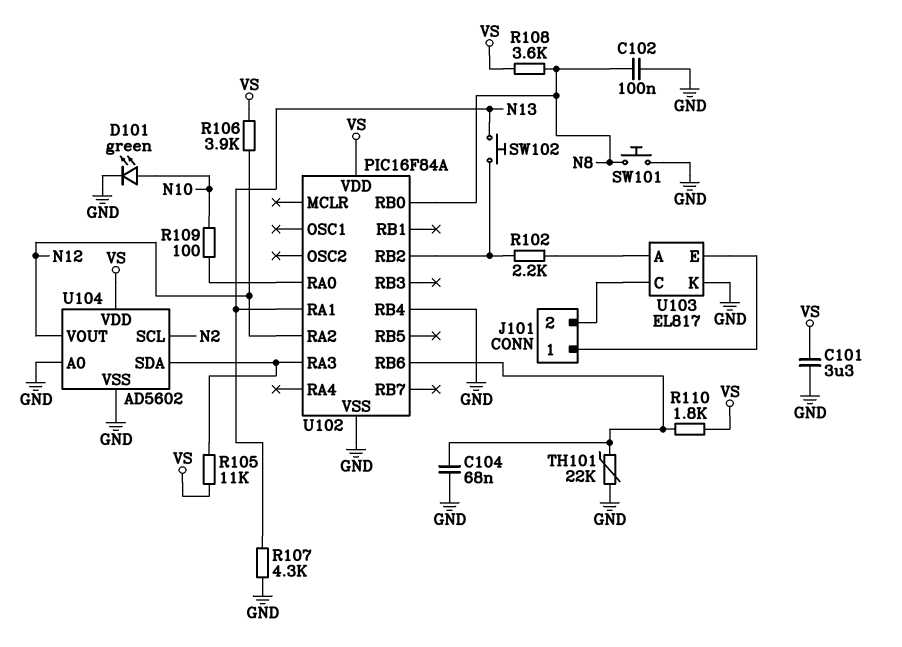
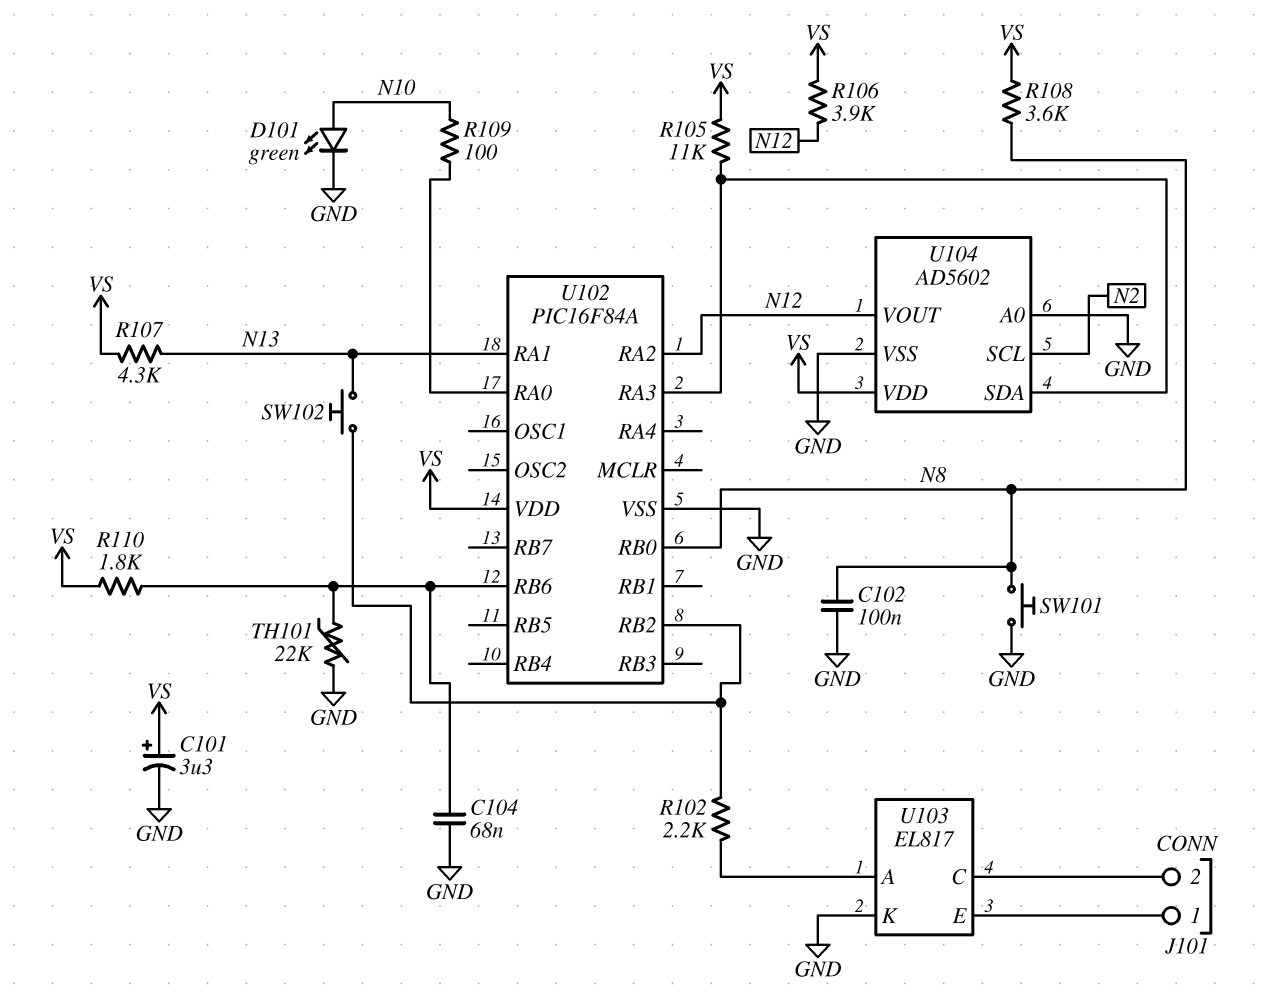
C101: 3.3uF (GND, VS) -> 3.3uF (plus VS, minus GND)
R107: 4.3k (GND, N13) -> 4.3k (N13, VS)
U102 pin RB4: GND -> none

